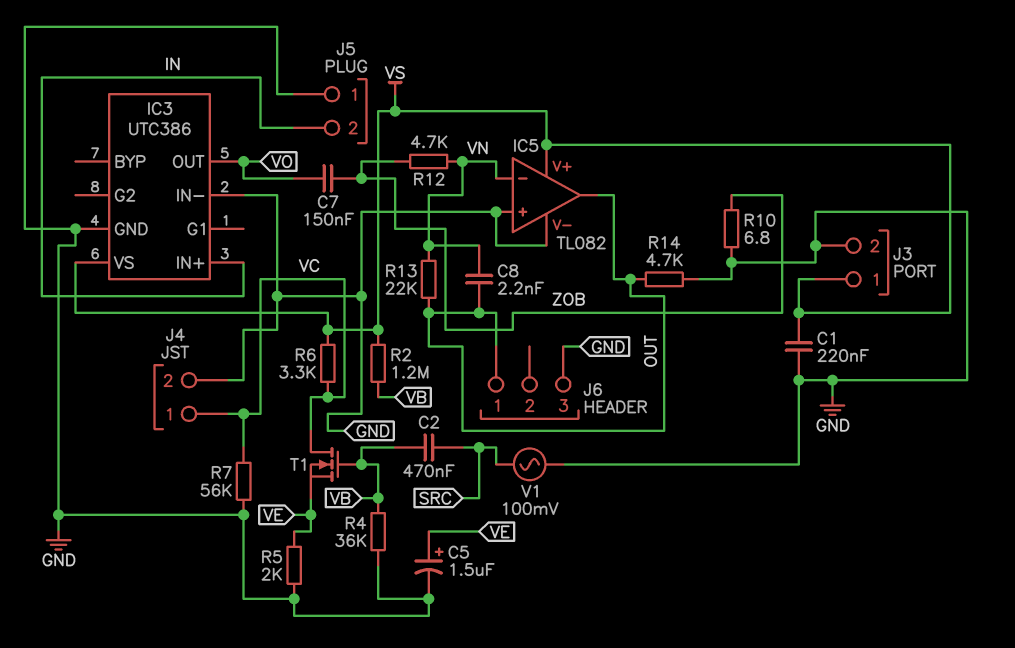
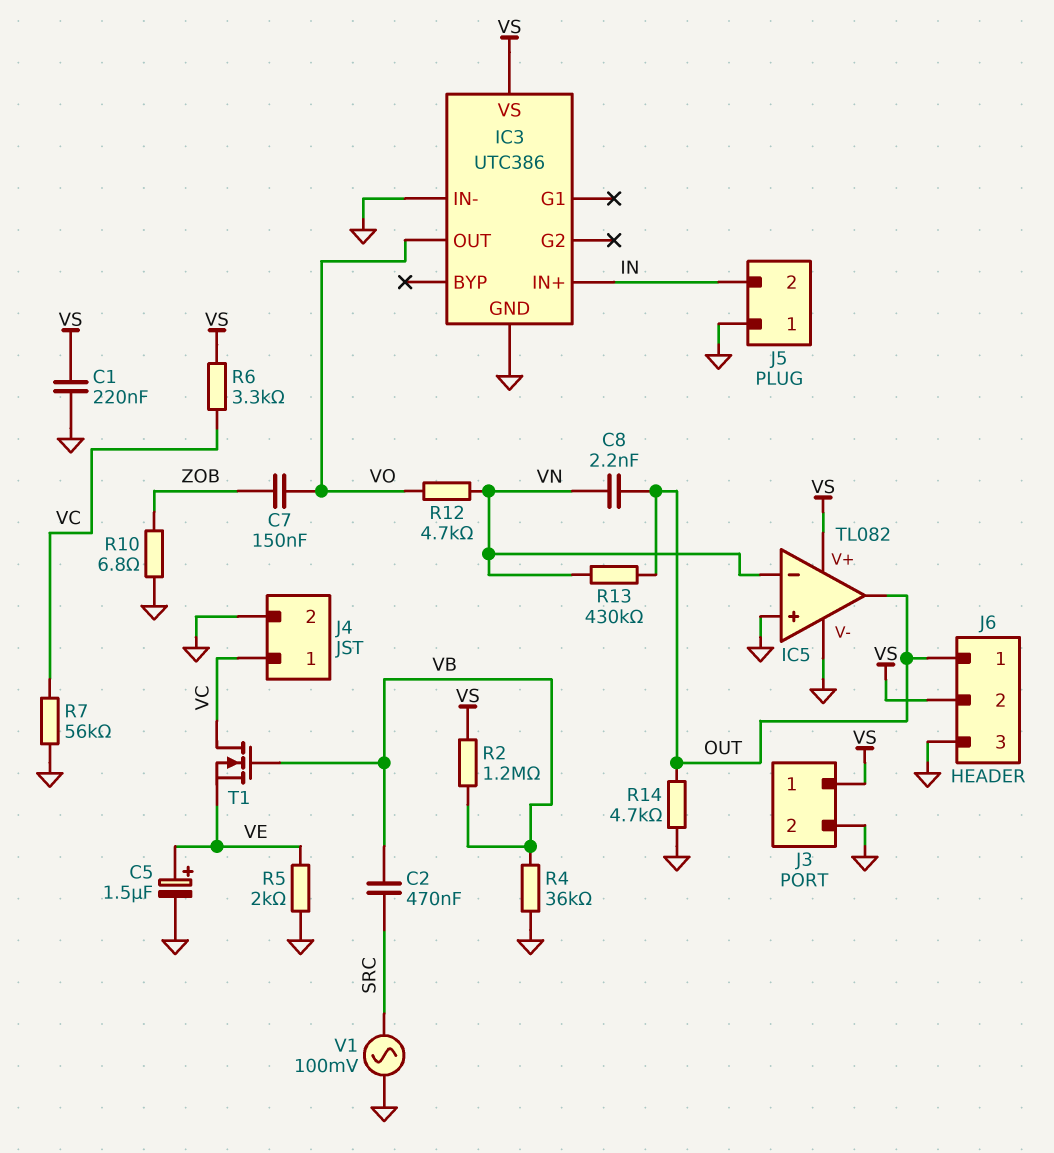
J6 pin 2: none -> VS
R12: 4.7k (VN, ZOB) -> 4.7k (VN, VO)
R13: 22k (OUT, VN) -> 430k (OUT, VN)

